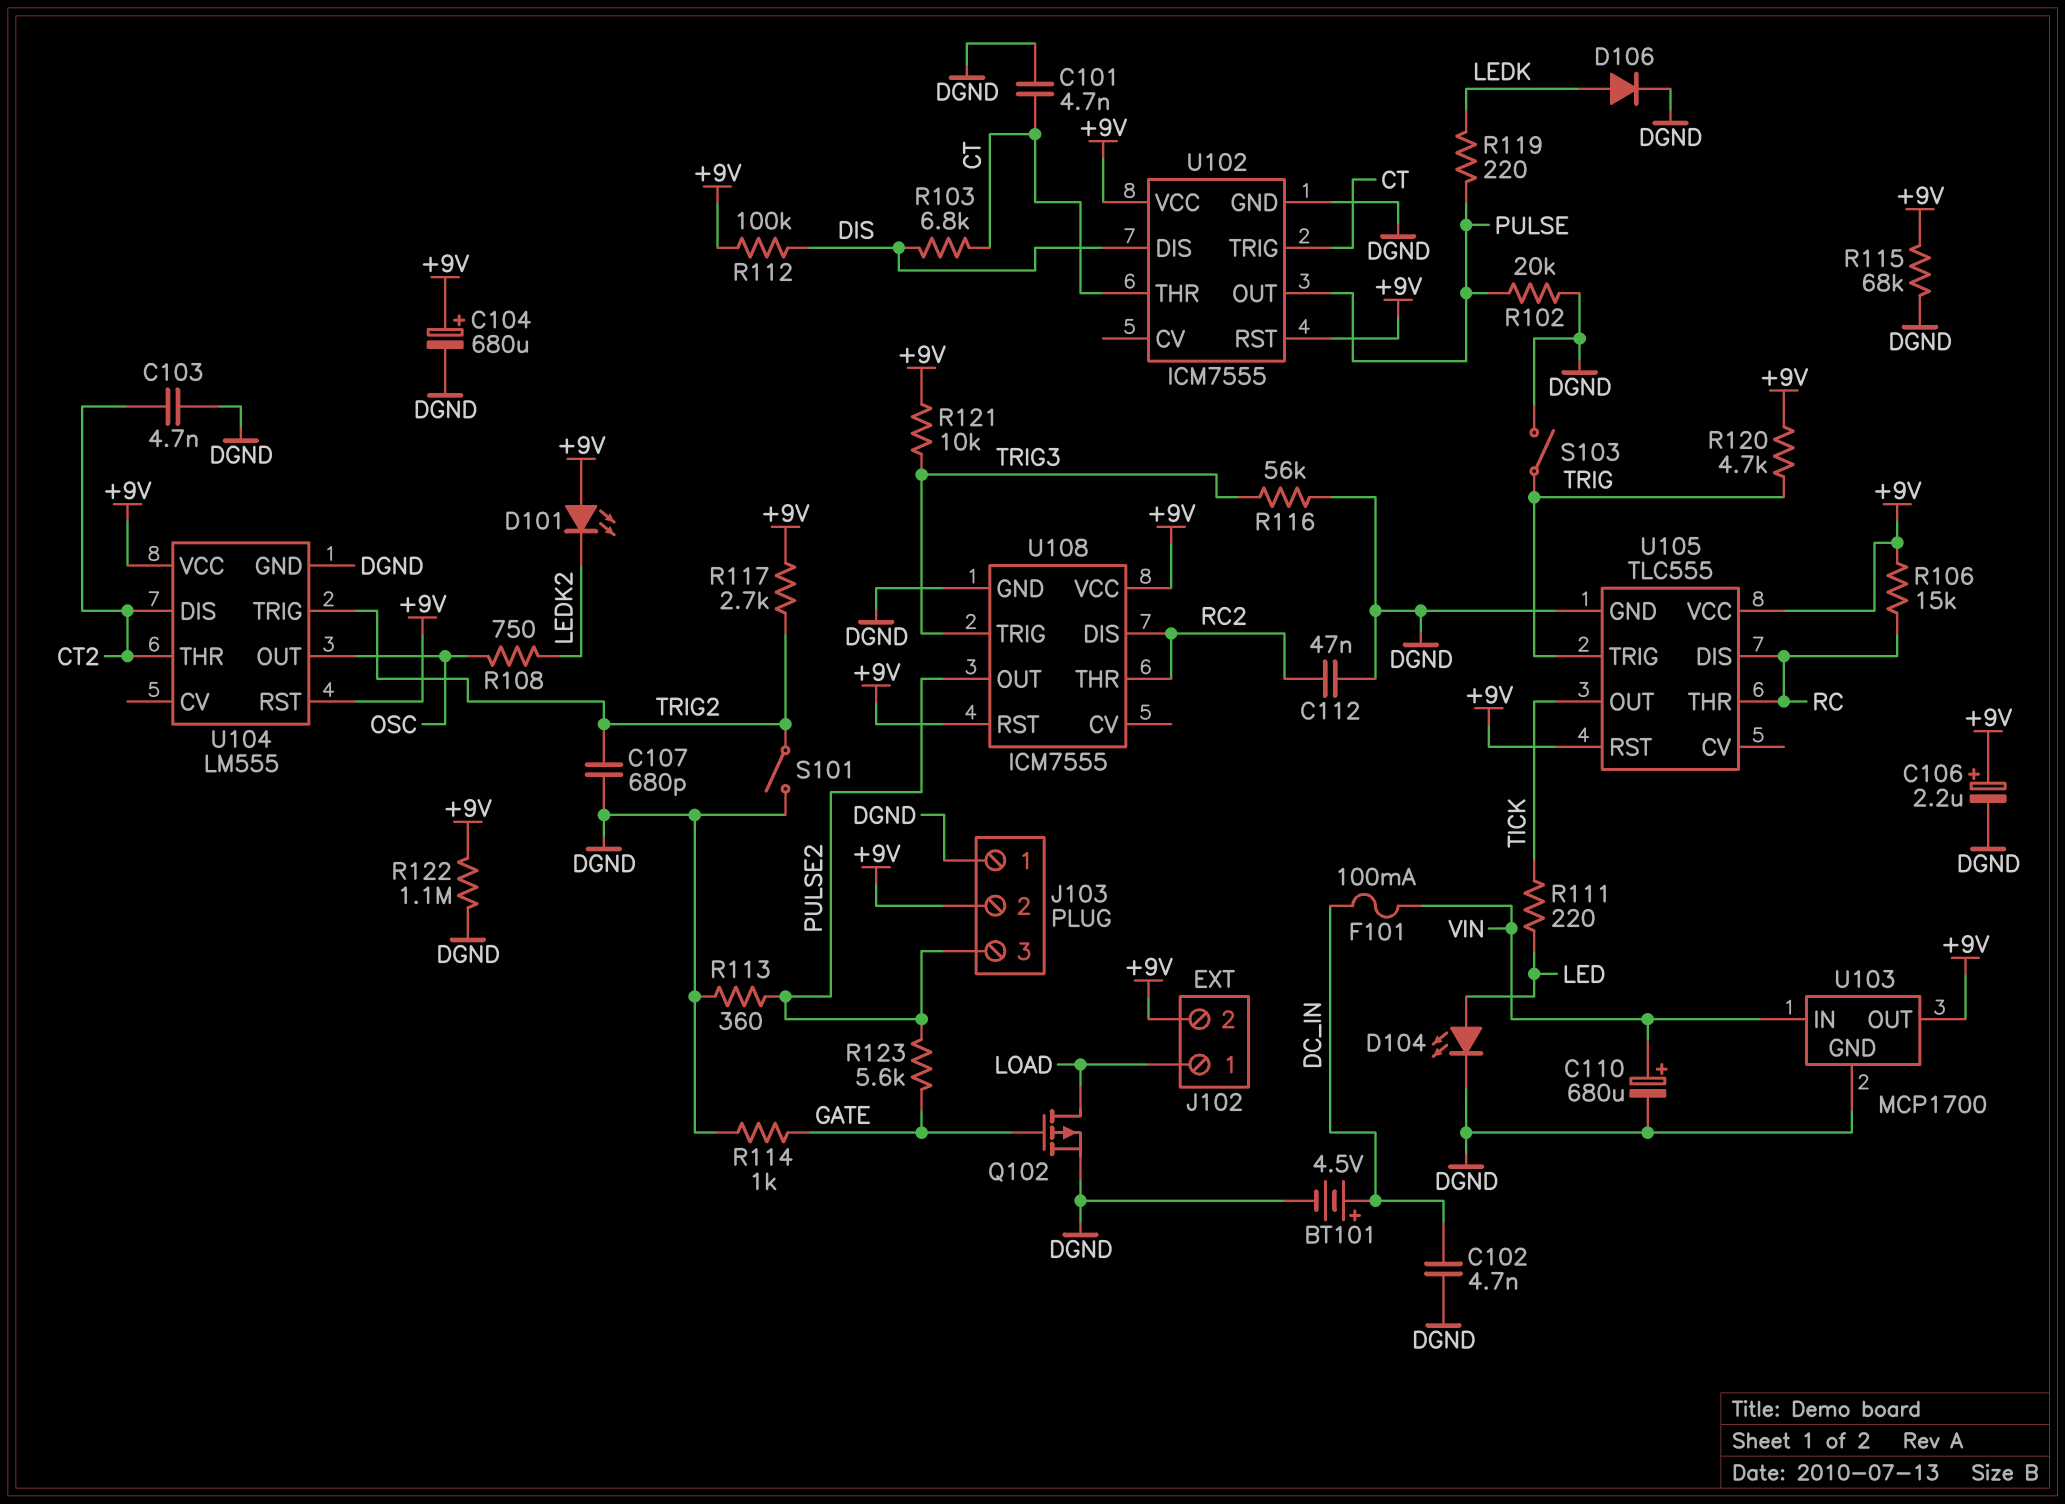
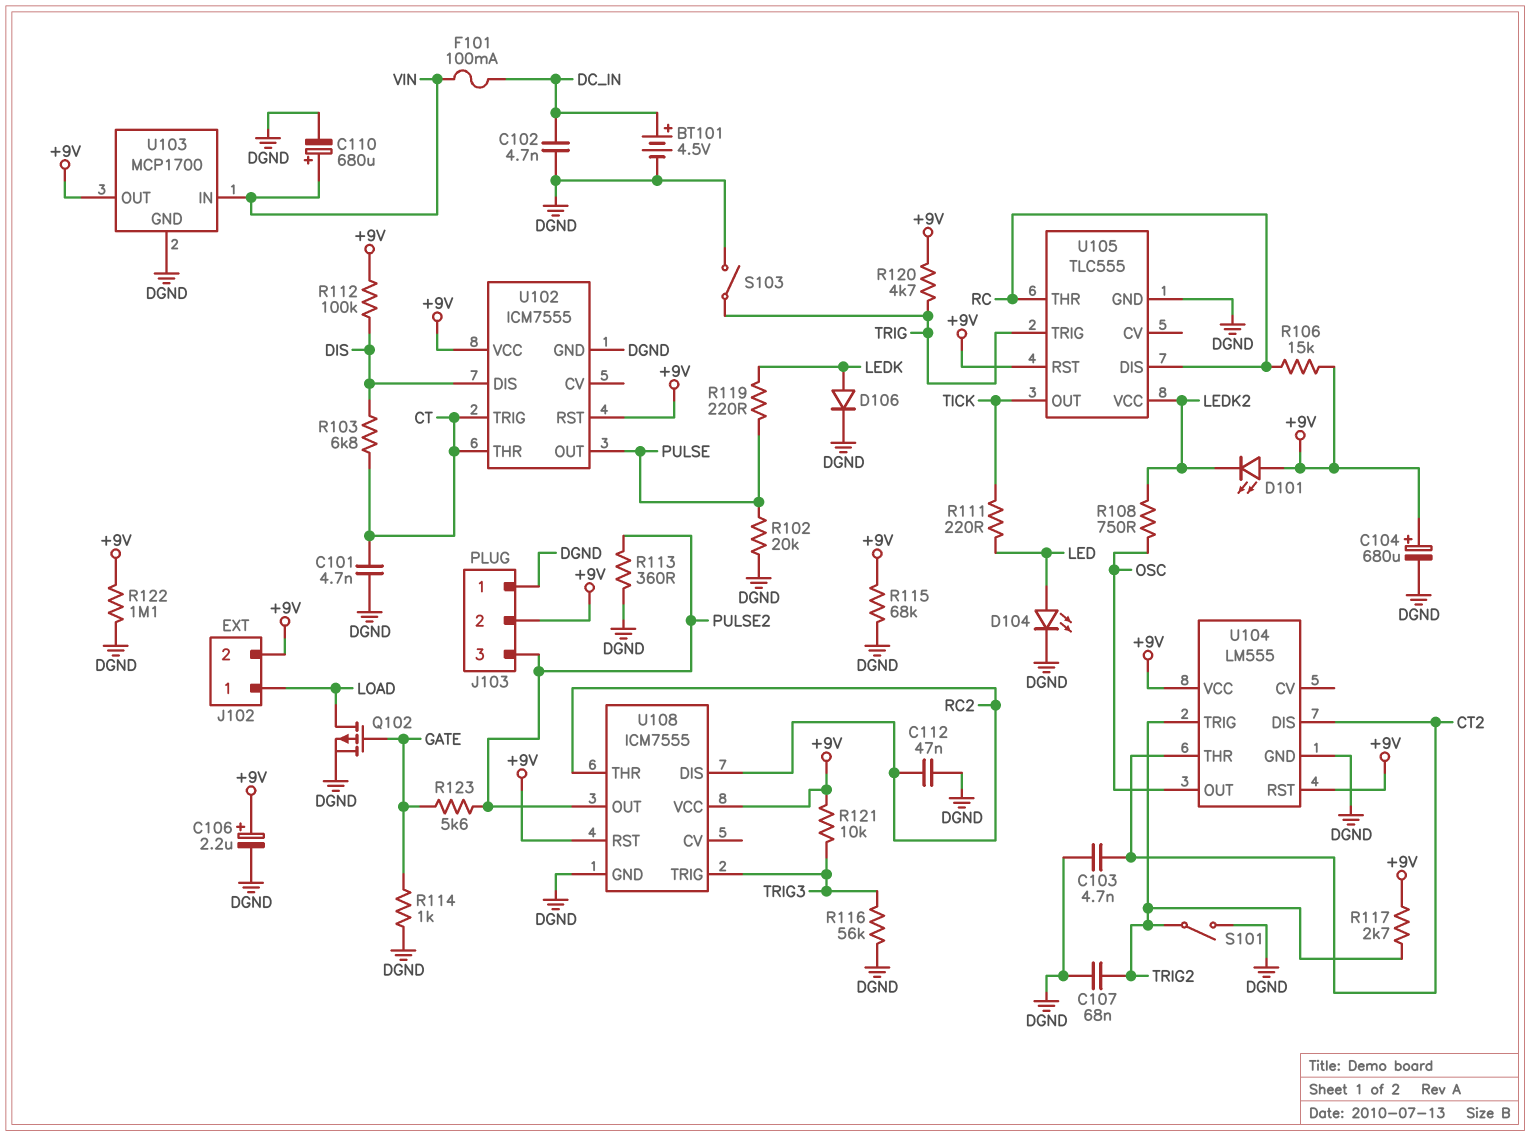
C107: 680pF (DGND, TRIG2) -> 68nF (DGND, TRIG2)
U105 pin VCC: +9V -> LEDK2

